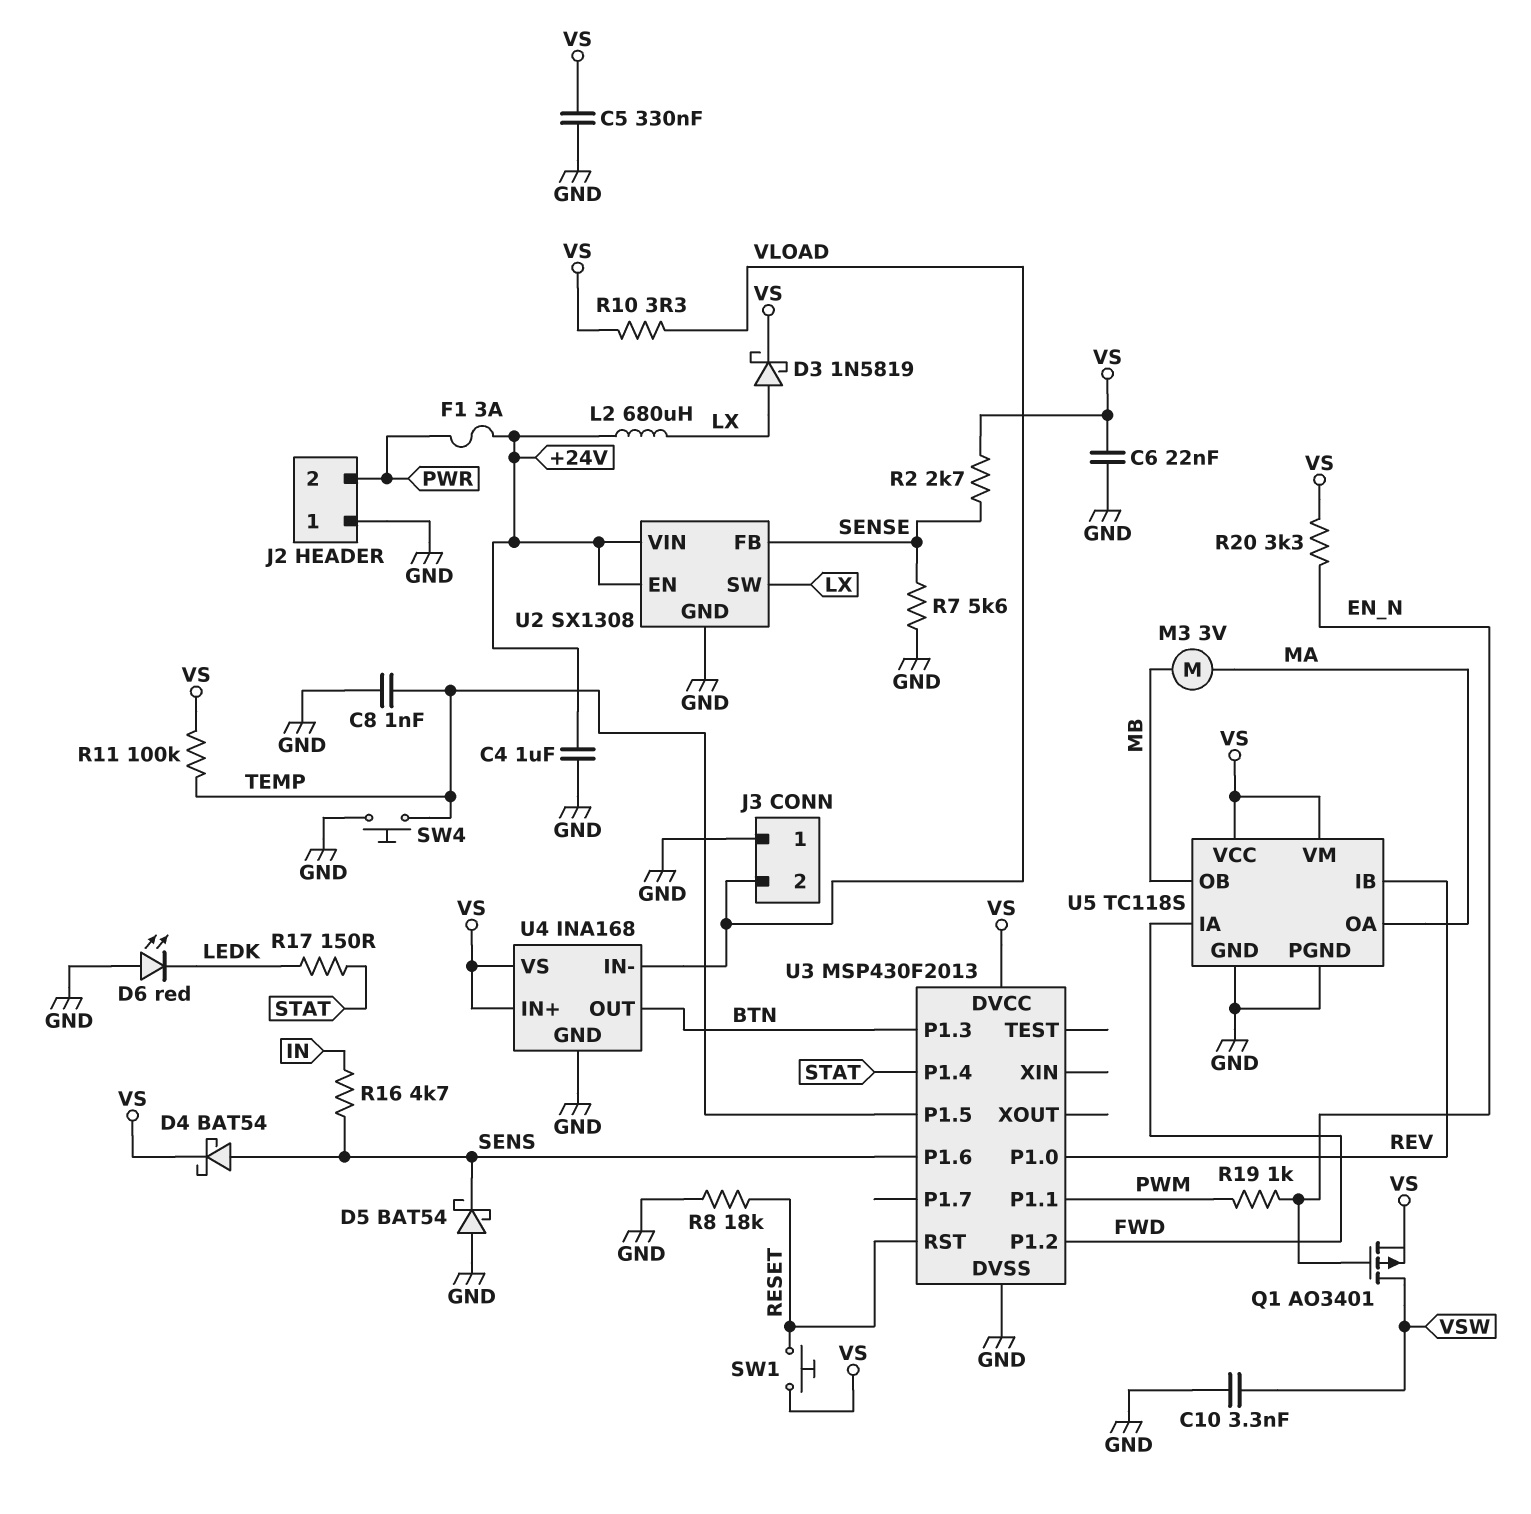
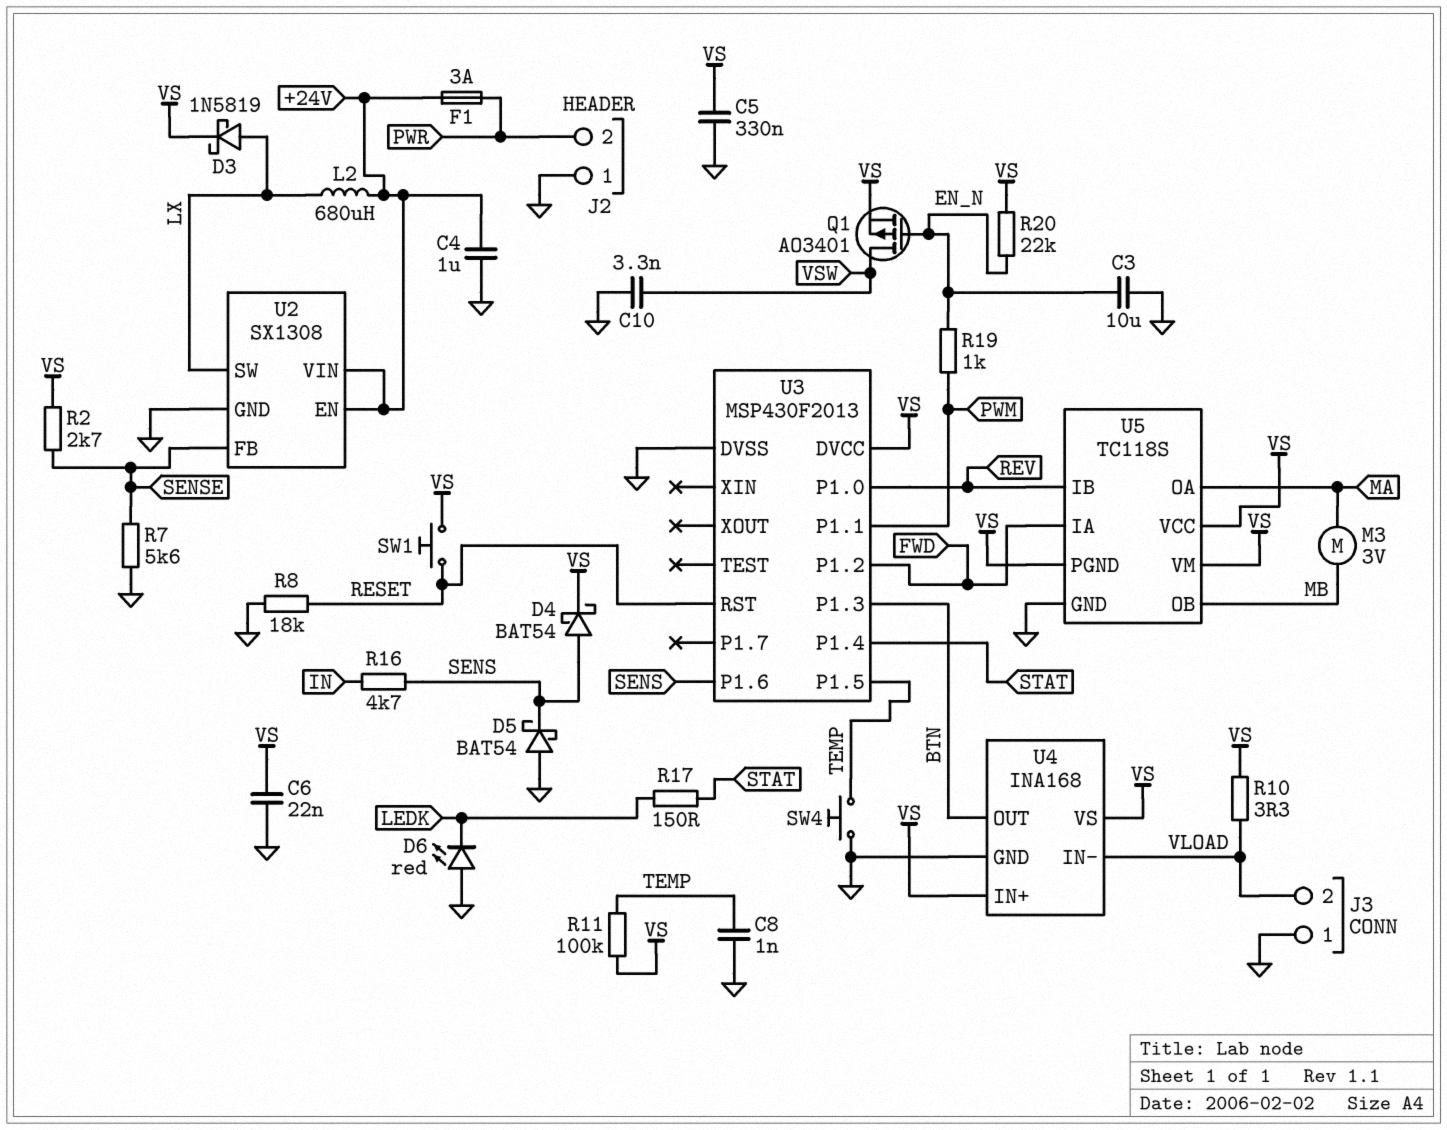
C3: none -> 10uF (EN_N, GND)
R20: 3.3k (EN_N, VS) -> 22k (EN_N, VS)
U5 pin PGND: GND -> VS

